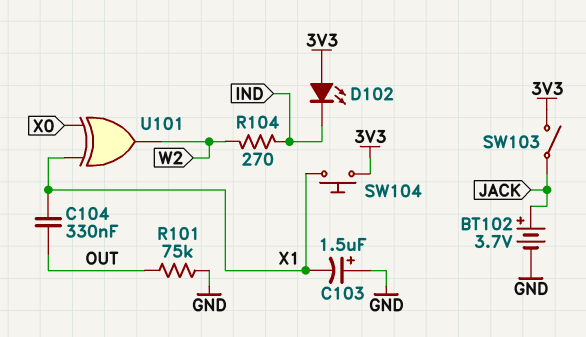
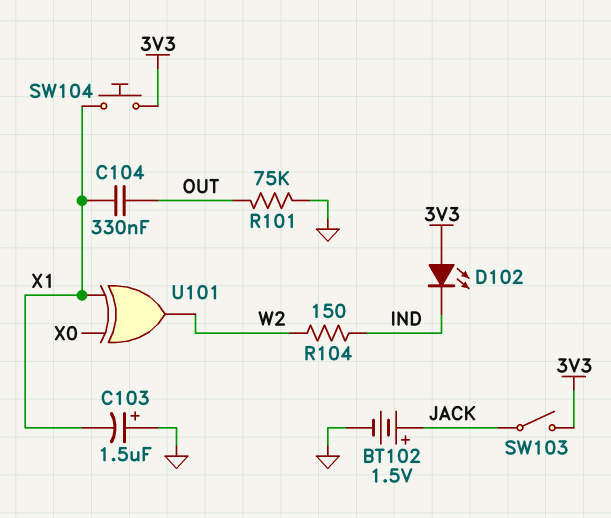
BT102: 3.7V (plus JACK, minus GND) -> 1.5V (plus JACK, minus GND)
R104: 270 (IND, W2) -> 150 (IND, W2)

